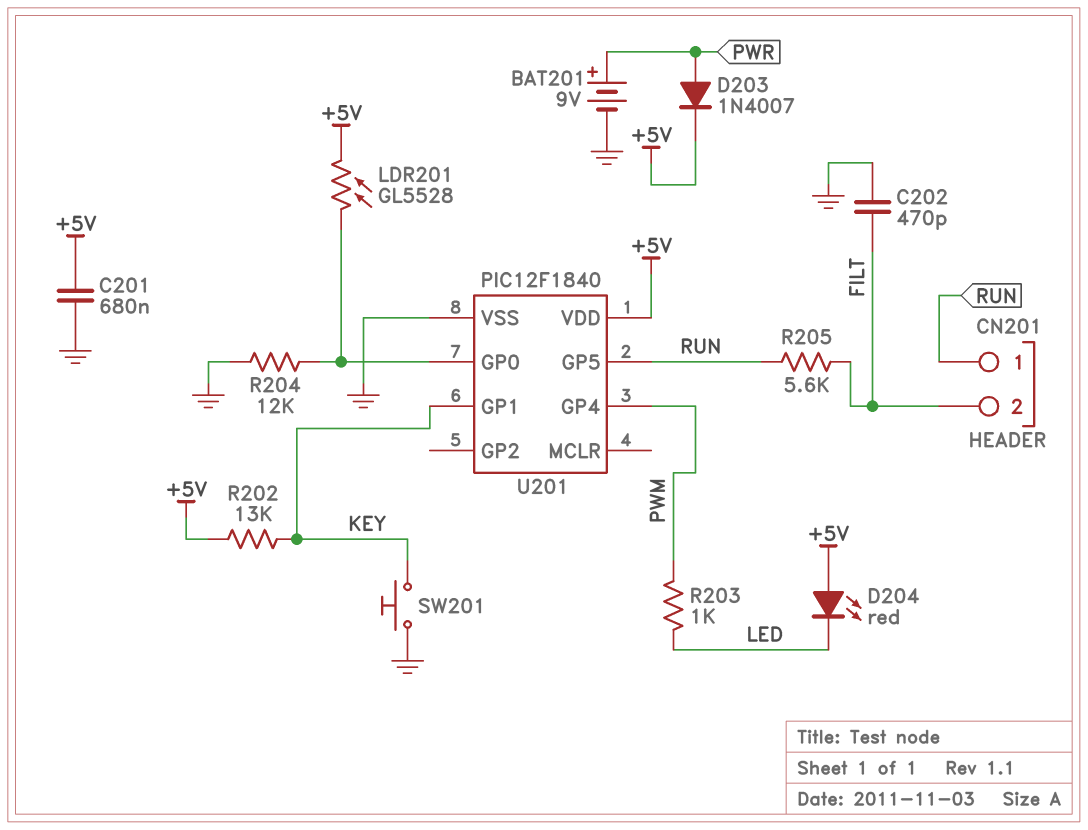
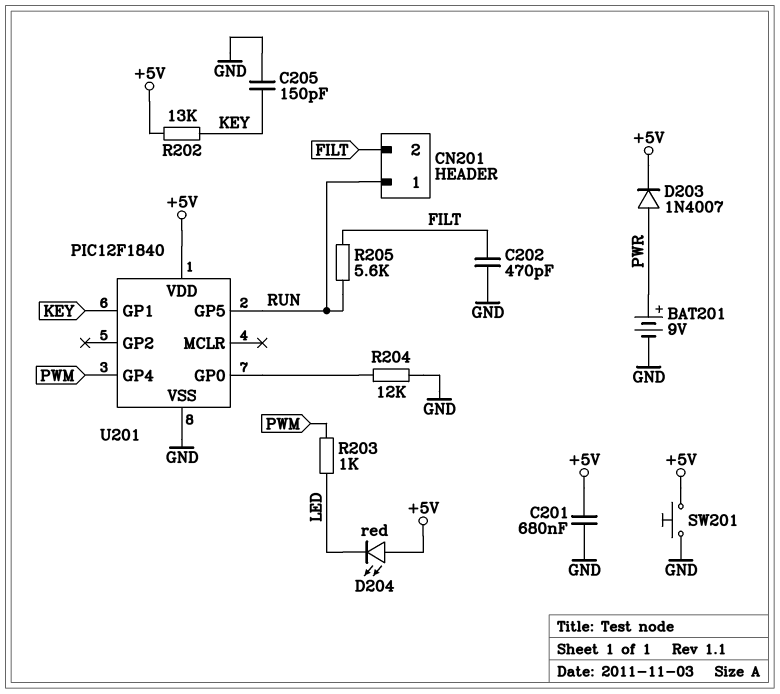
C205: none -> 150pF (GND, KEY)
LDR201: GL5528 (+5V, U201/GP0) -> none
SW201: button (GND, KEY) -> button (+5V, GND)

